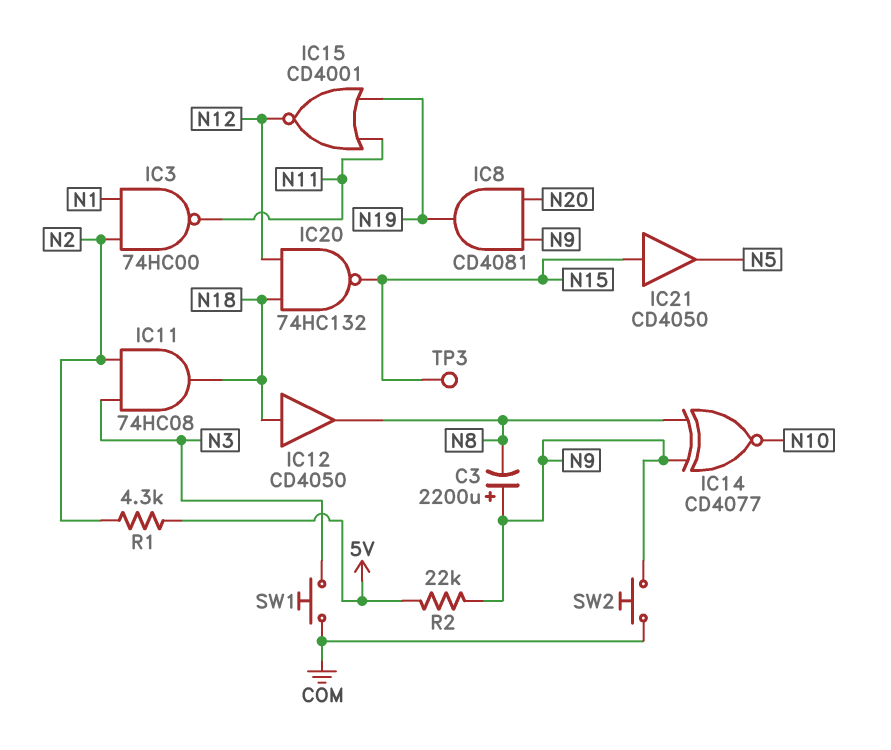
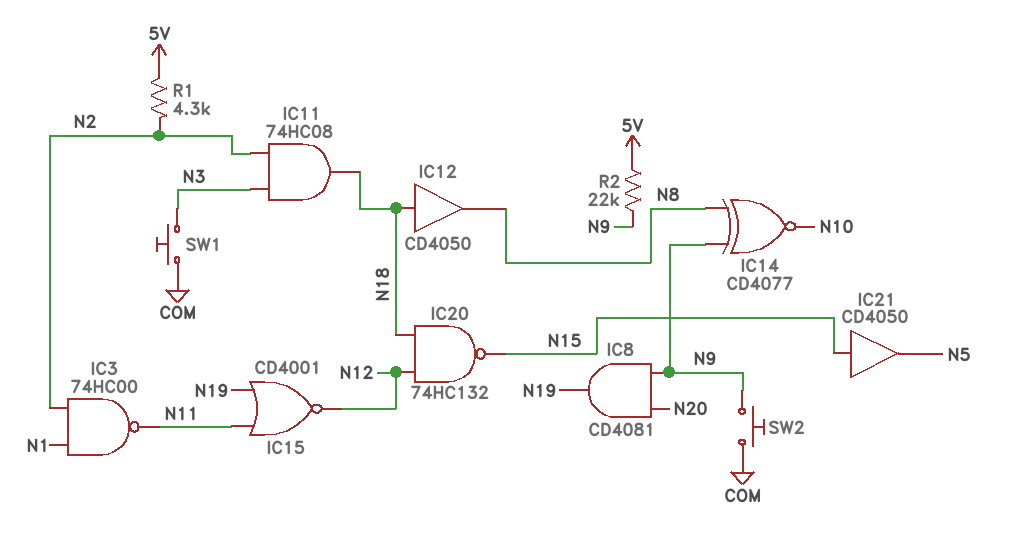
C3: 2200uF (plus N9, minus N8) -> none
TP3: test point (N15) -> none

